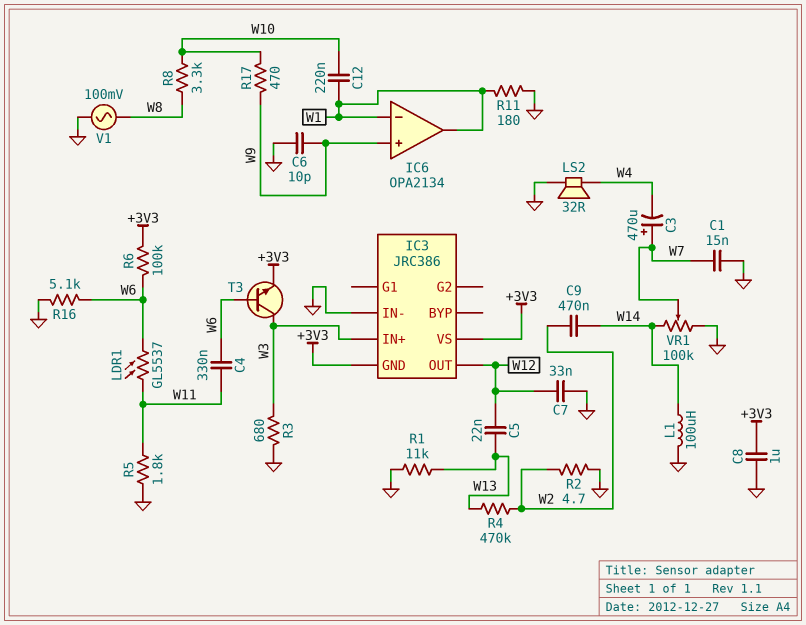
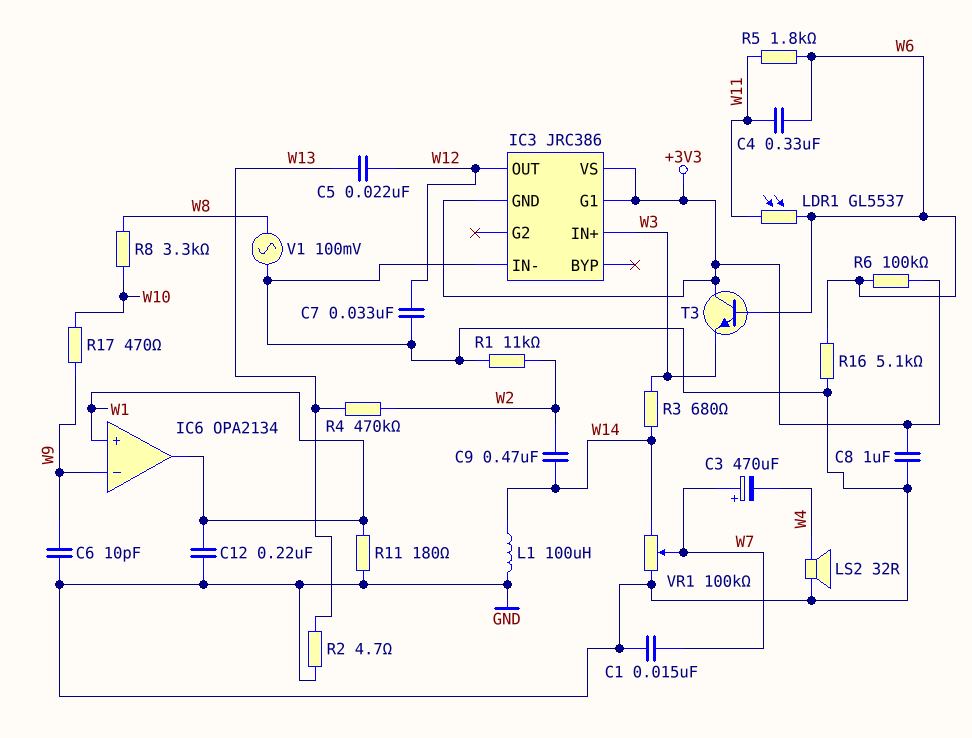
C12: 220nF (W1, W10) -> 220nF (GND, W1)
IC3 pin G1: none -> +3V3
IC6 pin in+: W9 -> W1
IC6 pin in-: W1 -> W9
R1: 11k (GND, W13) -> 11k (GND, W2)
R2: 4.7 (GND, W2) -> 4.7 (GND, W13)
R3: 680 (GND, W3) -> 680 (W3, W14)
R5: 1.8k (GND, W11) -> 1.8k (W6, W11)
T3: NPN (B W6, C W3, E +3V3) -> NPN (B W6, C +3V3, E W3)

